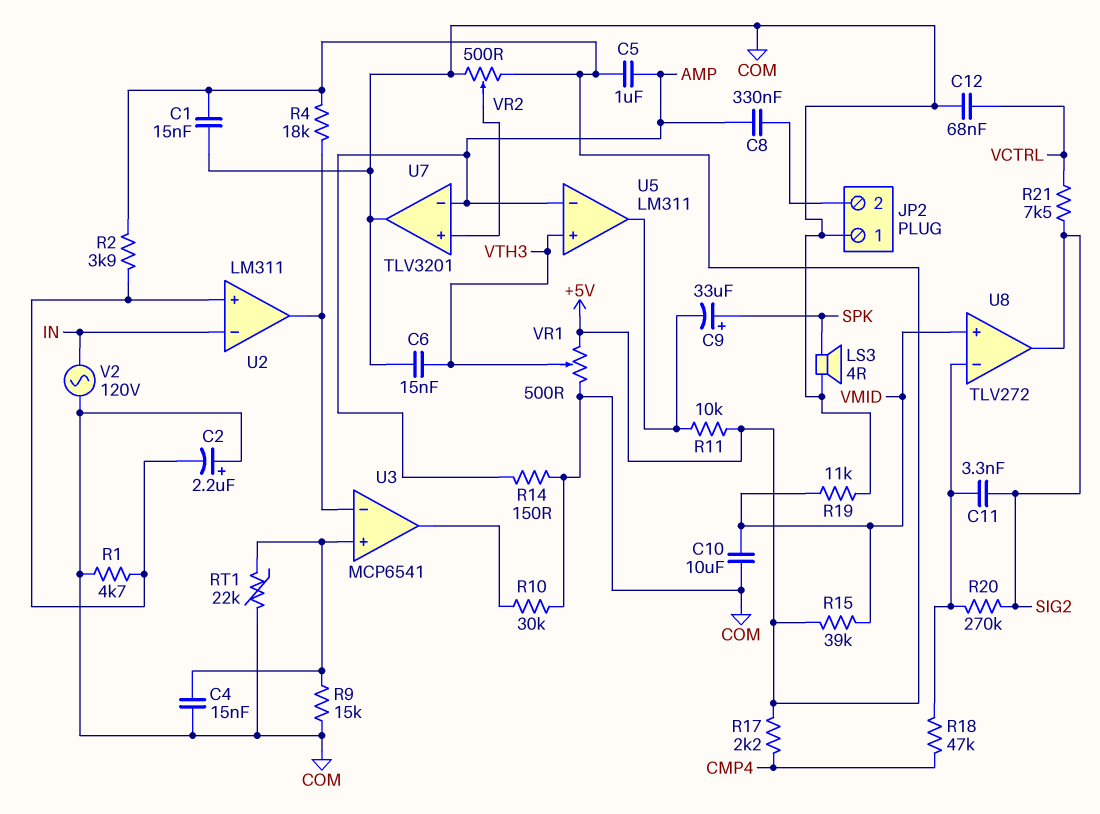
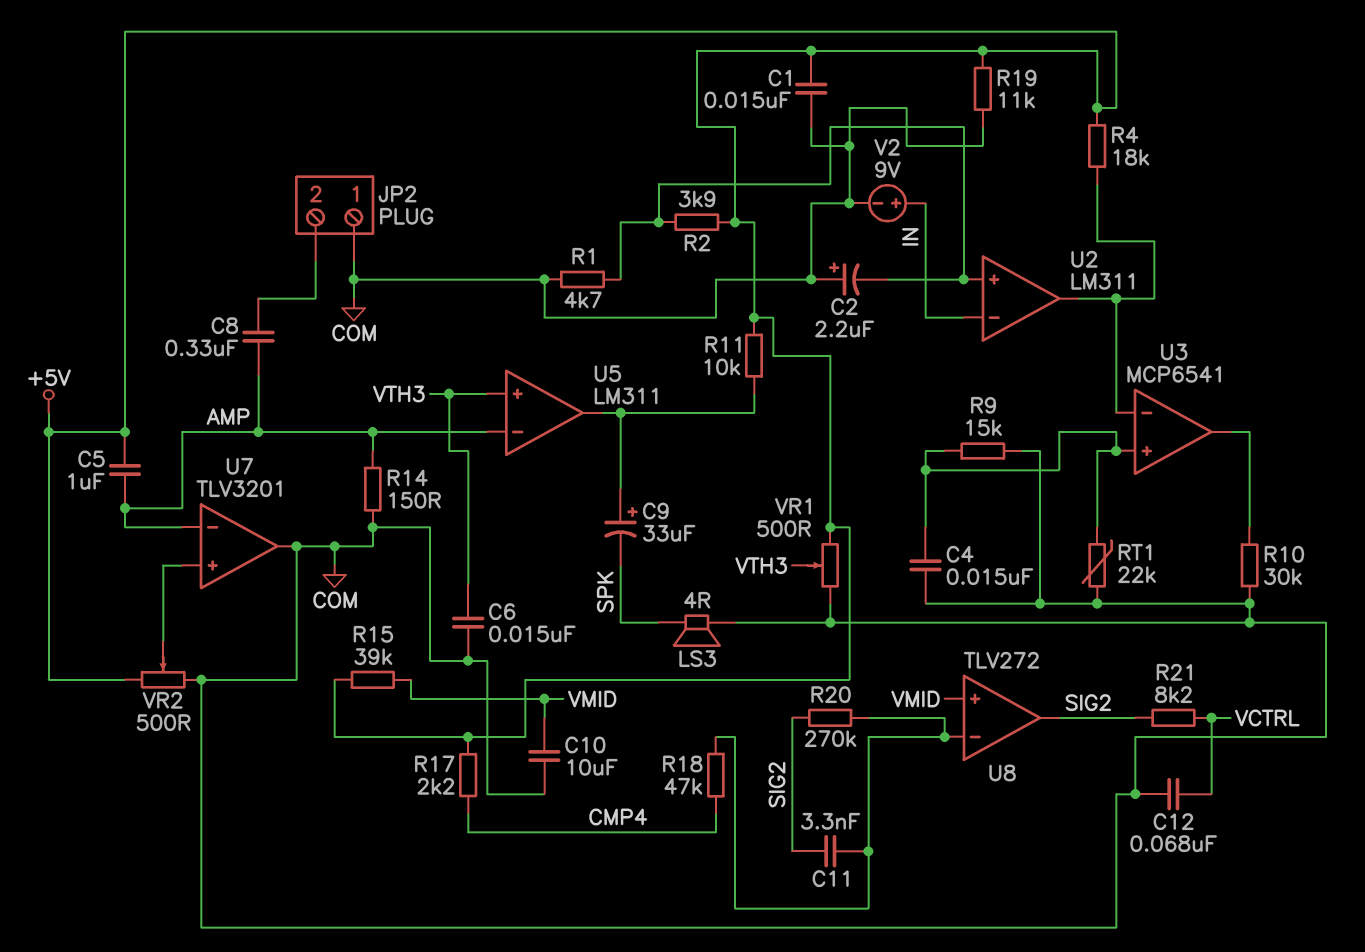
C9: 33uF (plus SPK, minus U5/out) -> 33uF (plus U5/out, minus SPK)
R19: 11k (COM, VMID) -> 11k (+5V, COM)
R21: 7.5k (SIG2, VCTRL) -> 8.2k (SIG2, VCTRL)
V2: AC 120V (COM, IN) -> 9V (plus IN, minus COM)

